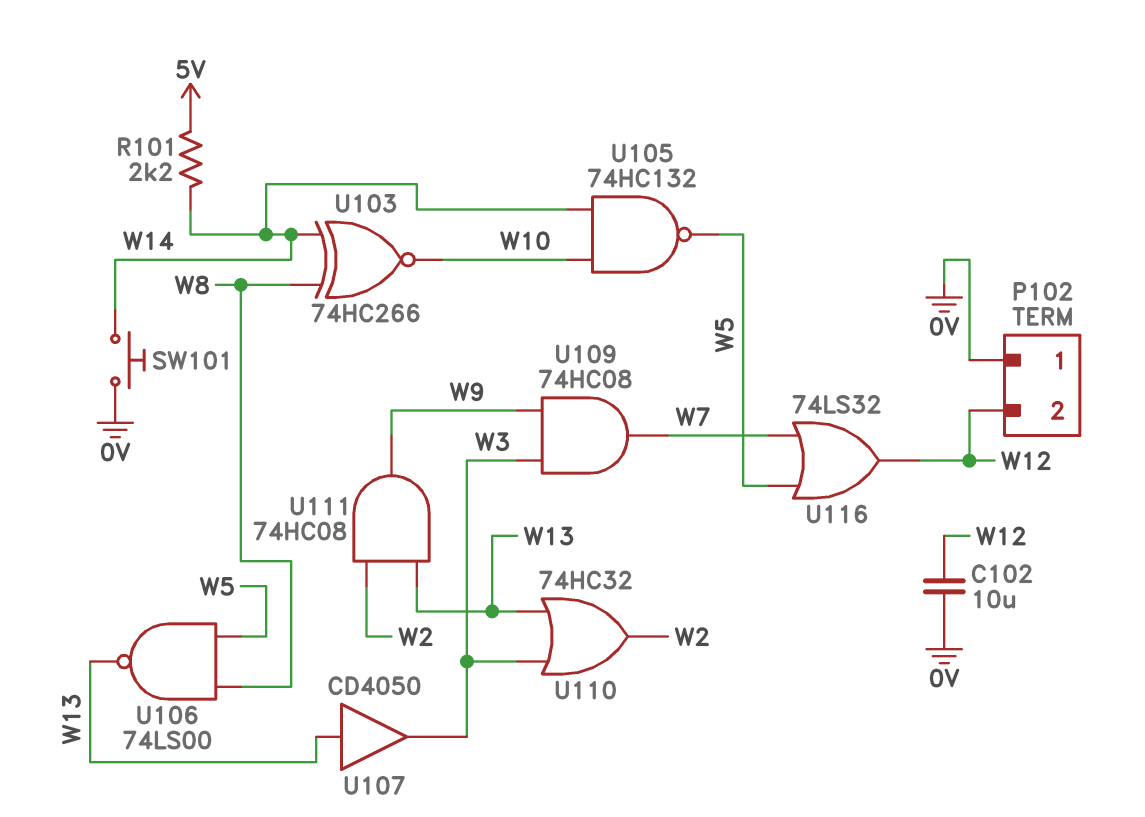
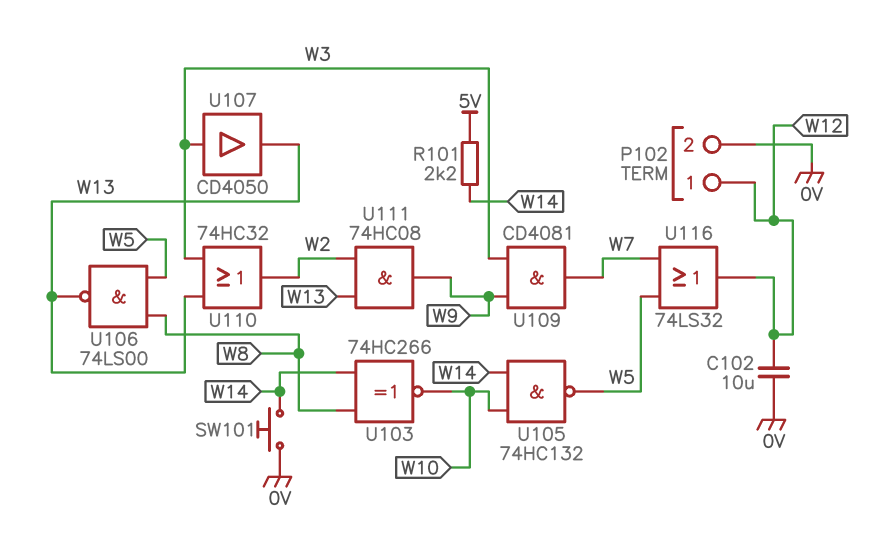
P102 pin 1: 0V -> W12
P102 pin 2: W12 -> 0V
U107: buffer CD4050 (in W13, out W3) -> buffer CD4050 (in W3, out W13)
U109: AND 74HC08 (in W3, in W9, out W7) -> AND CD4081 (in W3, in W9, out W7)

